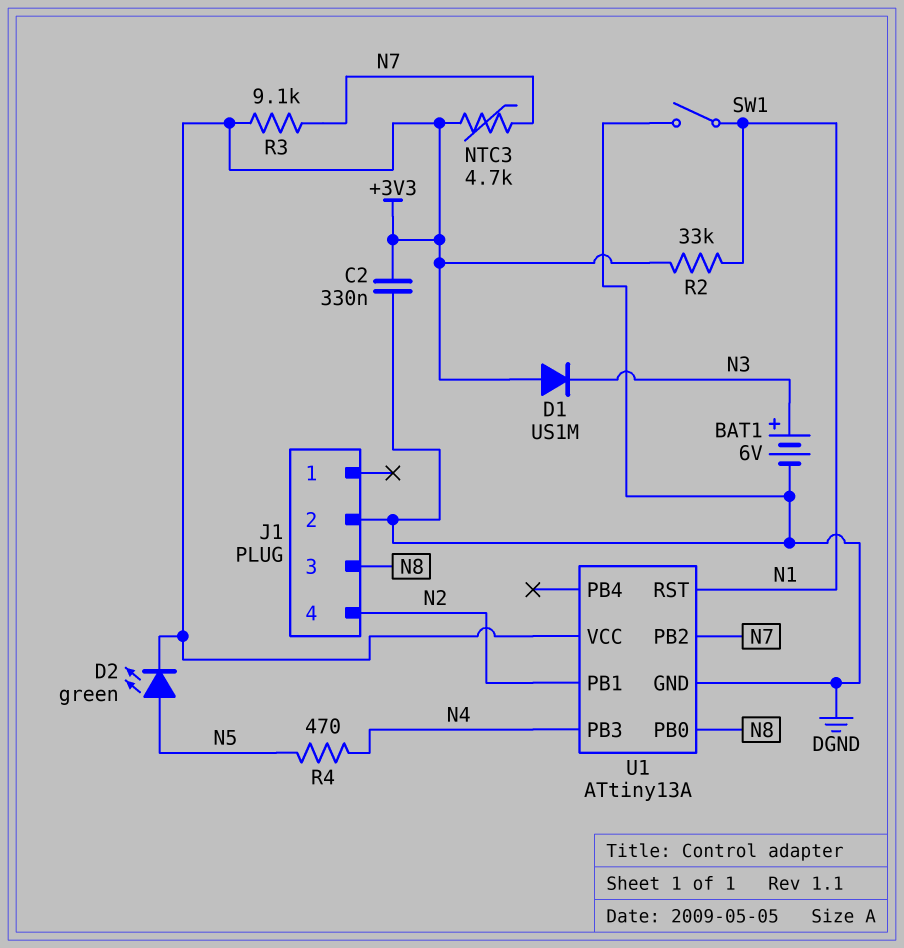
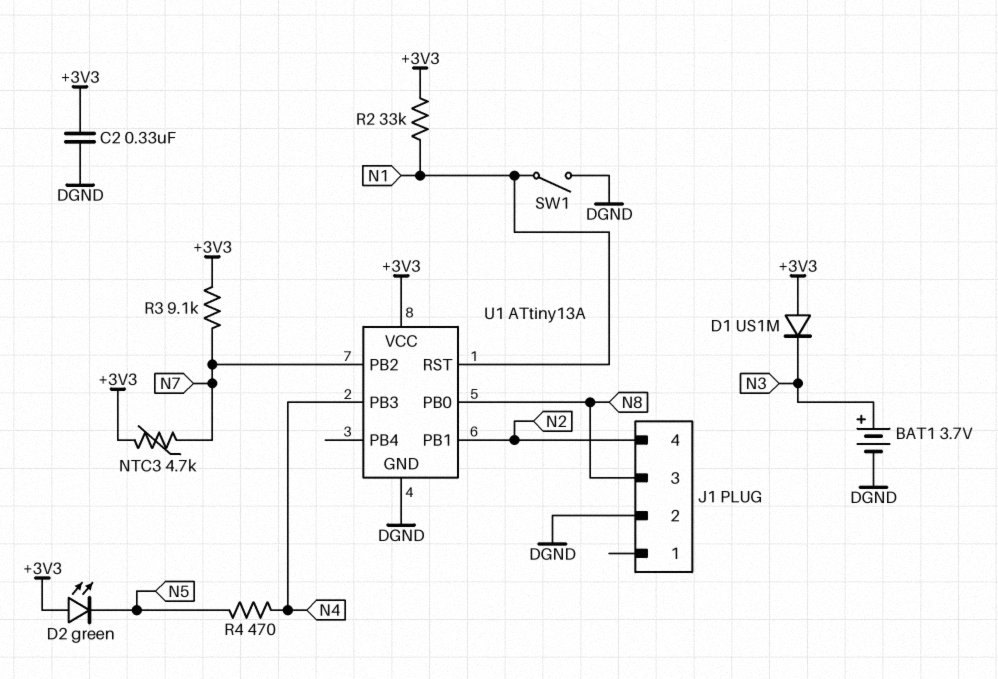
BAT1: 6V (plus N3, minus DGND) -> 3.7V (plus N3, minus DGND)
D2: LED green (A N5, K +3V3) -> LED green (A +3V3, K N5)

